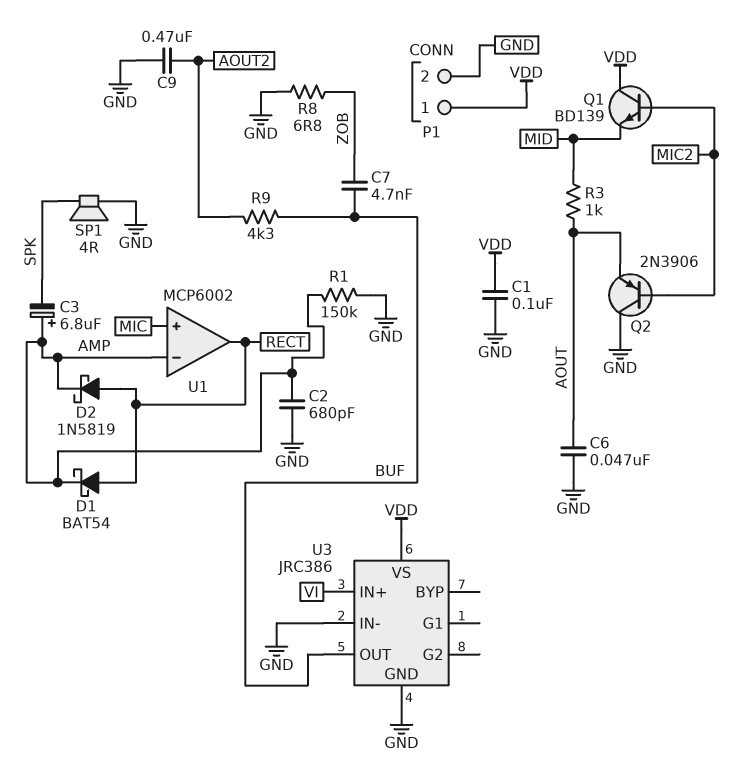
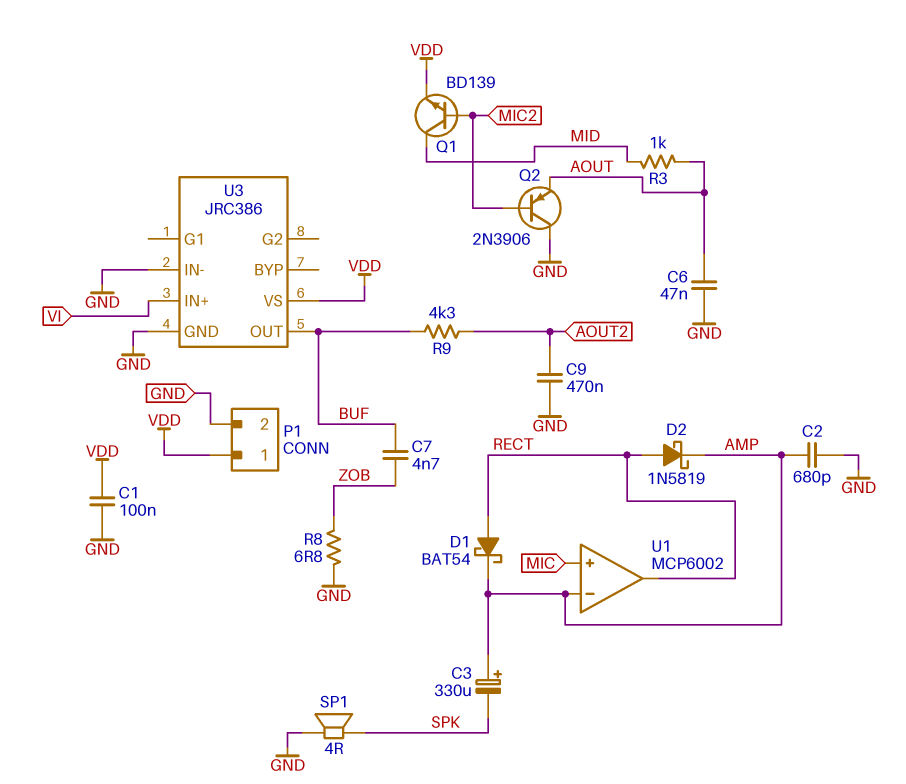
C3: 6.8uF (plus AMP, minus SPK) -> 330uF (plus AMP, minus SPK)
Q1: NPN BD139 (B MIC2, C VDD, E MID) -> NPN BD139 (B MIC2, C MID, E VDD)
R1: 150k (AMP, GND) -> none

